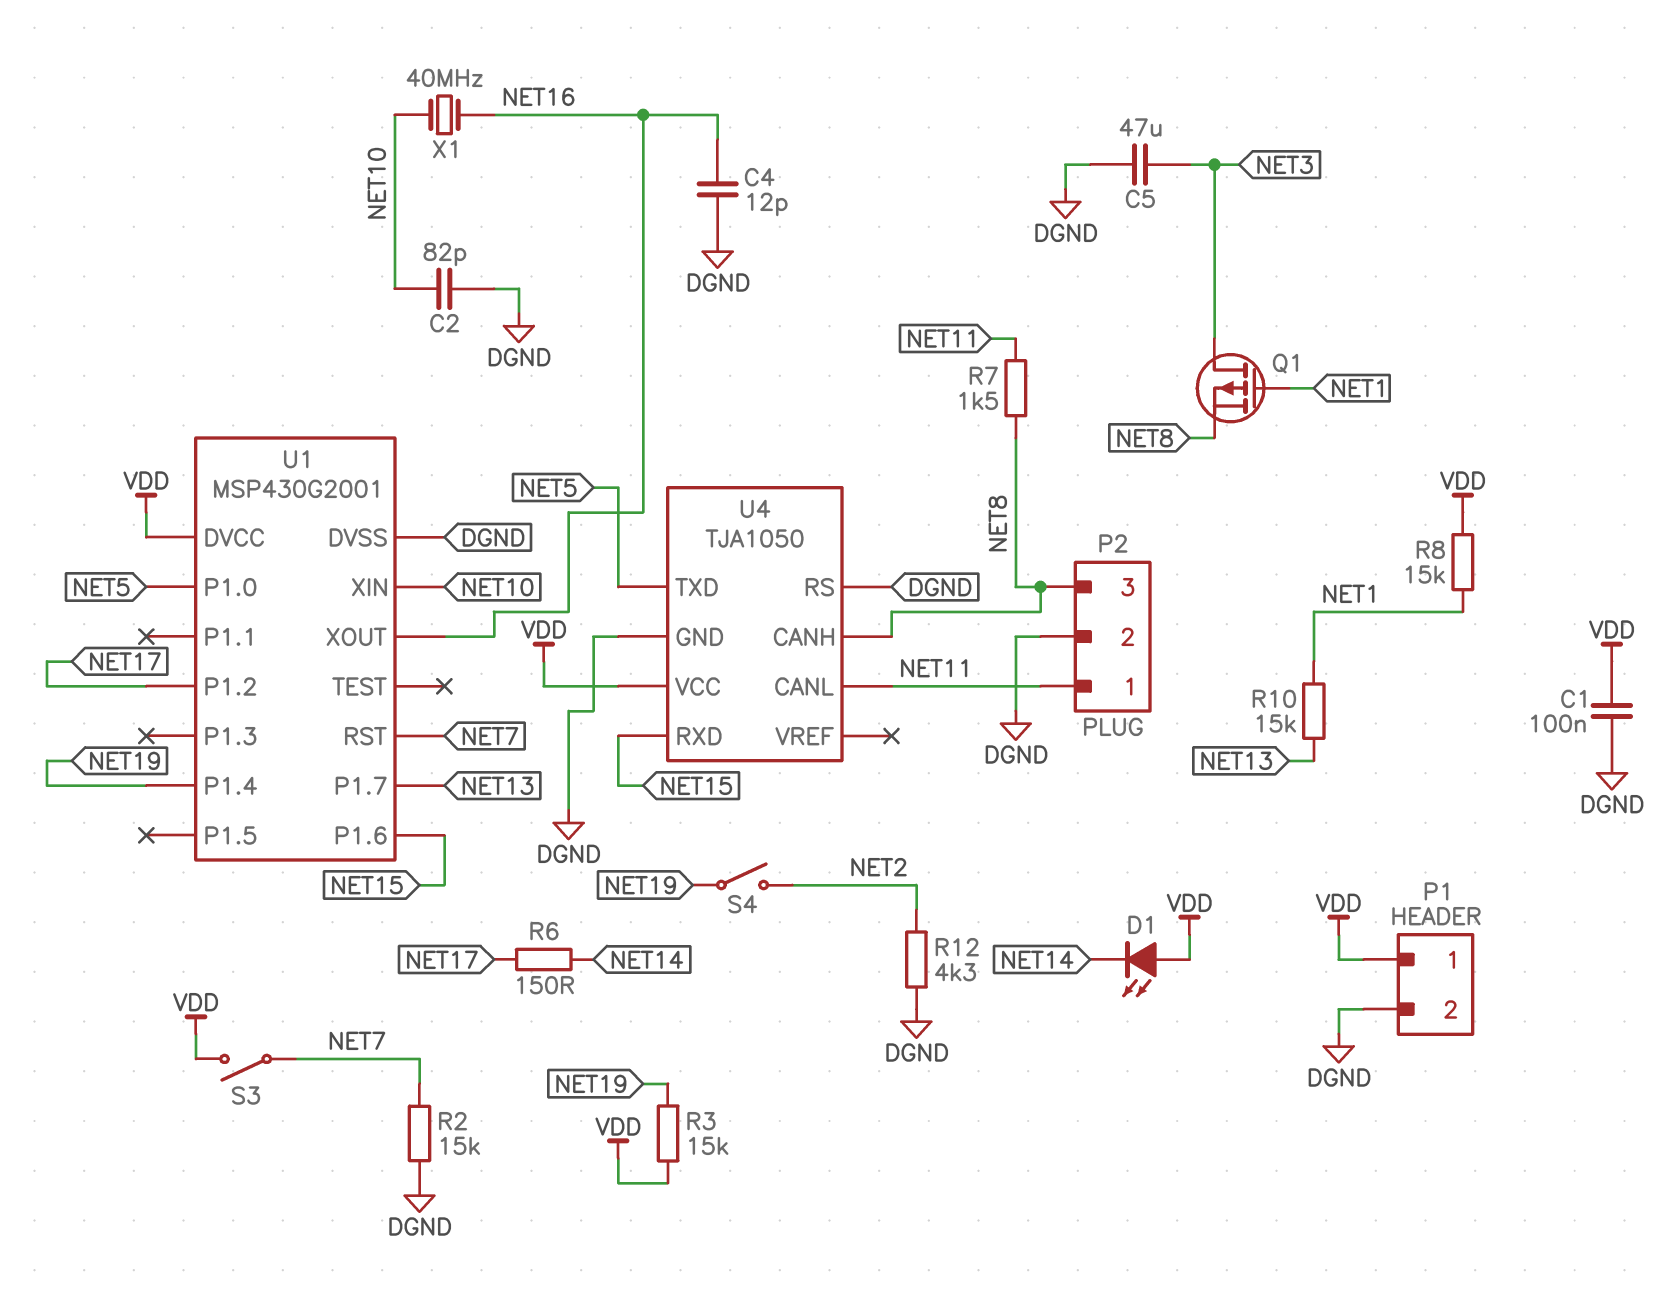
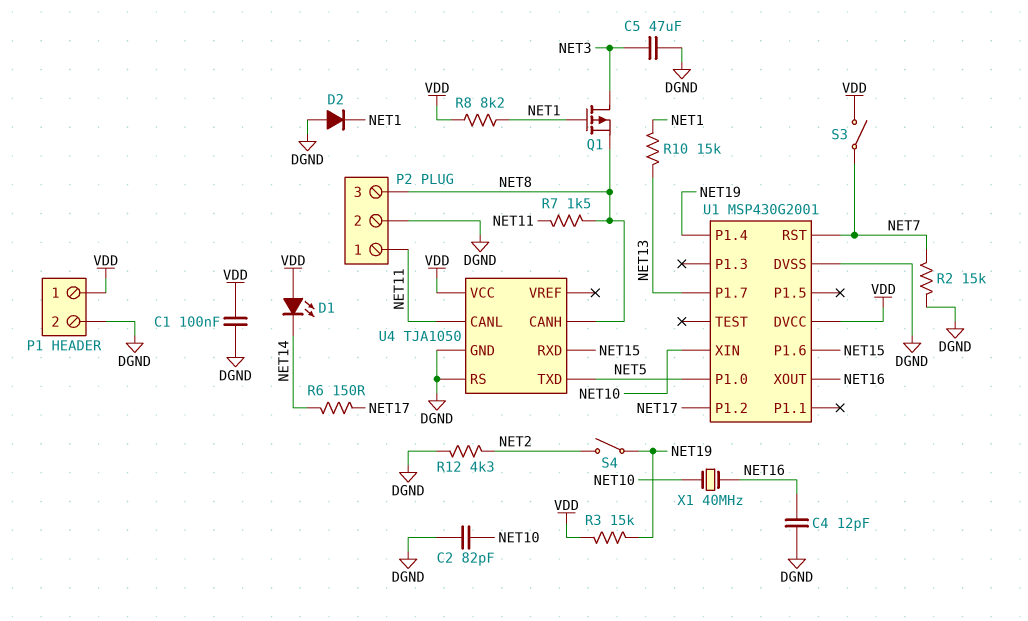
D2: none -> diode (A DGND, K NET1)
R8: 15k (NET1, VDD) -> 8.2k (NET1, VDD)

